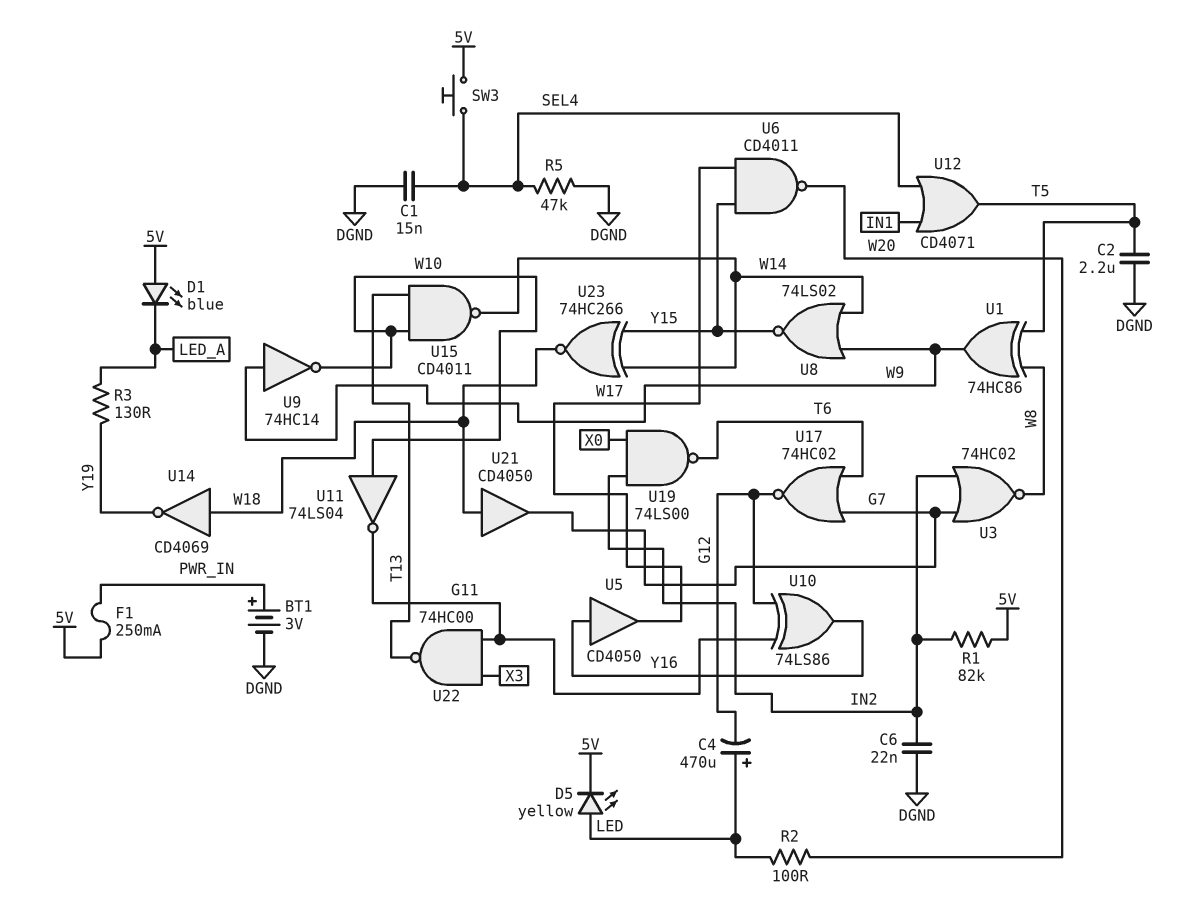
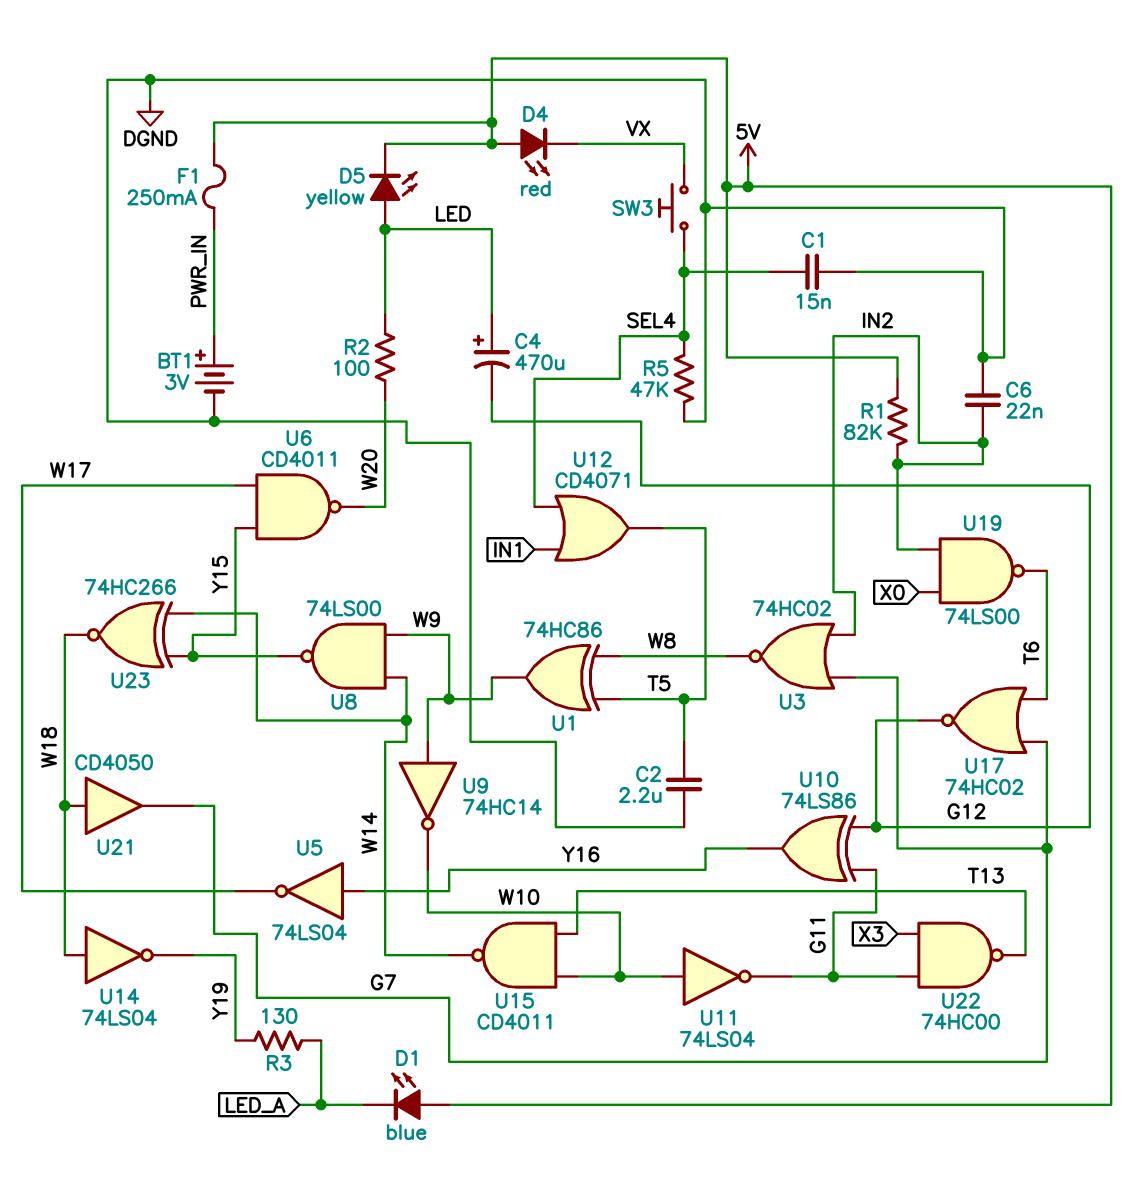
D4: none -> LED red (A 5V, K VX)
SW3: button (5V, SEL4) -> button (SEL4, VX)
U5: buffer CD4050 (in Y16, out W17) -> NOT 74LS04 (in Y16, out W17)
U8: NOR 74LS02 (in W9, in W14, out Y15) -> NAND 74LS00 (in W9, in W14, out Y15)
U14: NOT CD4069 (in W18, out Y19) -> NOT 74LS04 (in W18, out Y19)

